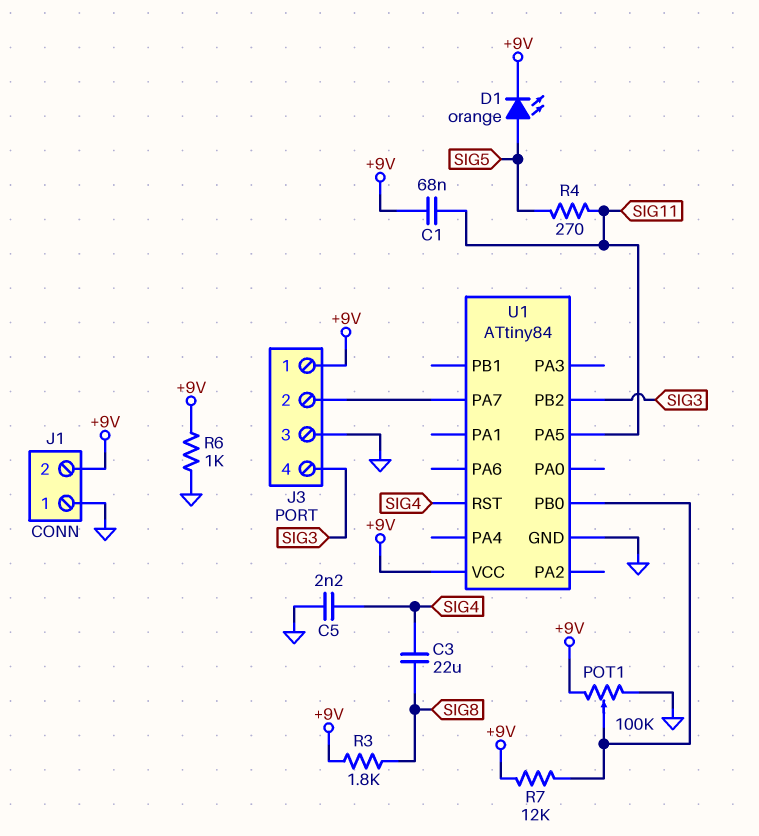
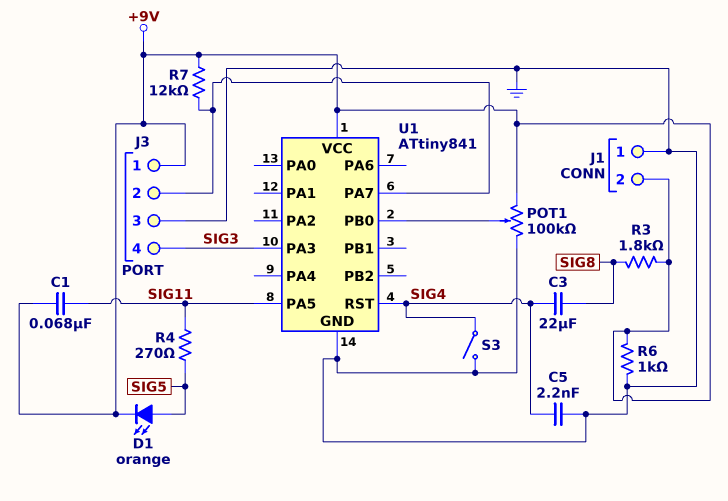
R7: 12k (+9V, U1/PB0) -> 12k (+9V, J3/2)
S3: none -> switch (GND, SIG4)
U1: ATtiny84 -> ATtiny841
U1 pin PA3: none -> SIG3
U1 pin PB2: SIG3 -> none

